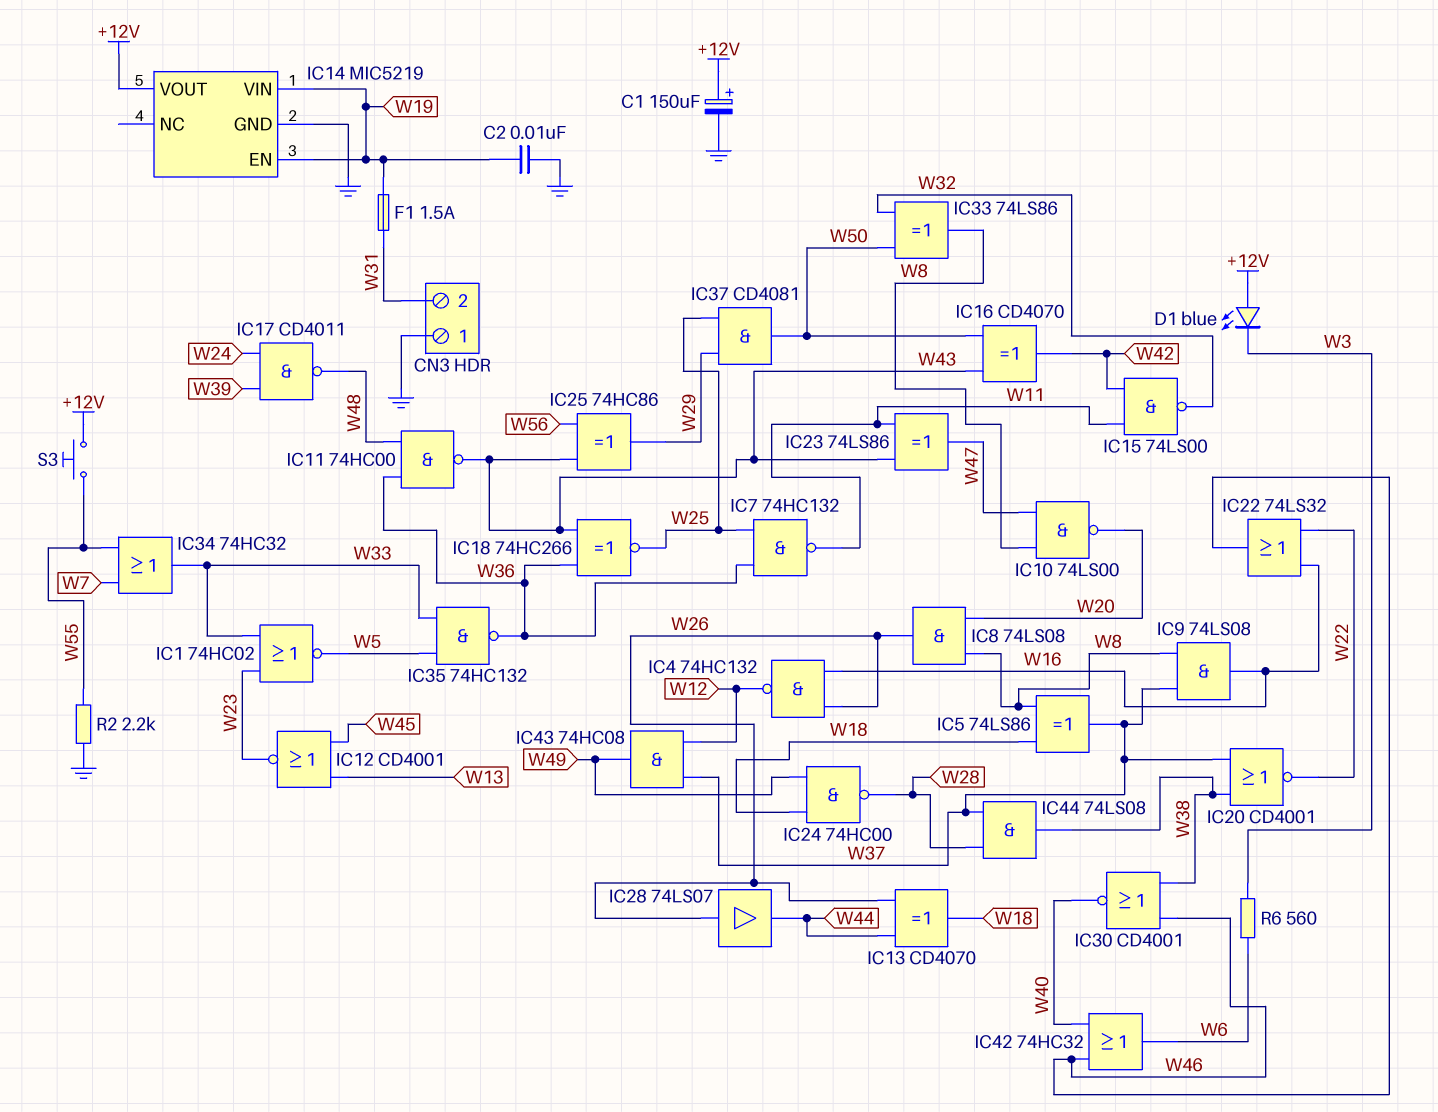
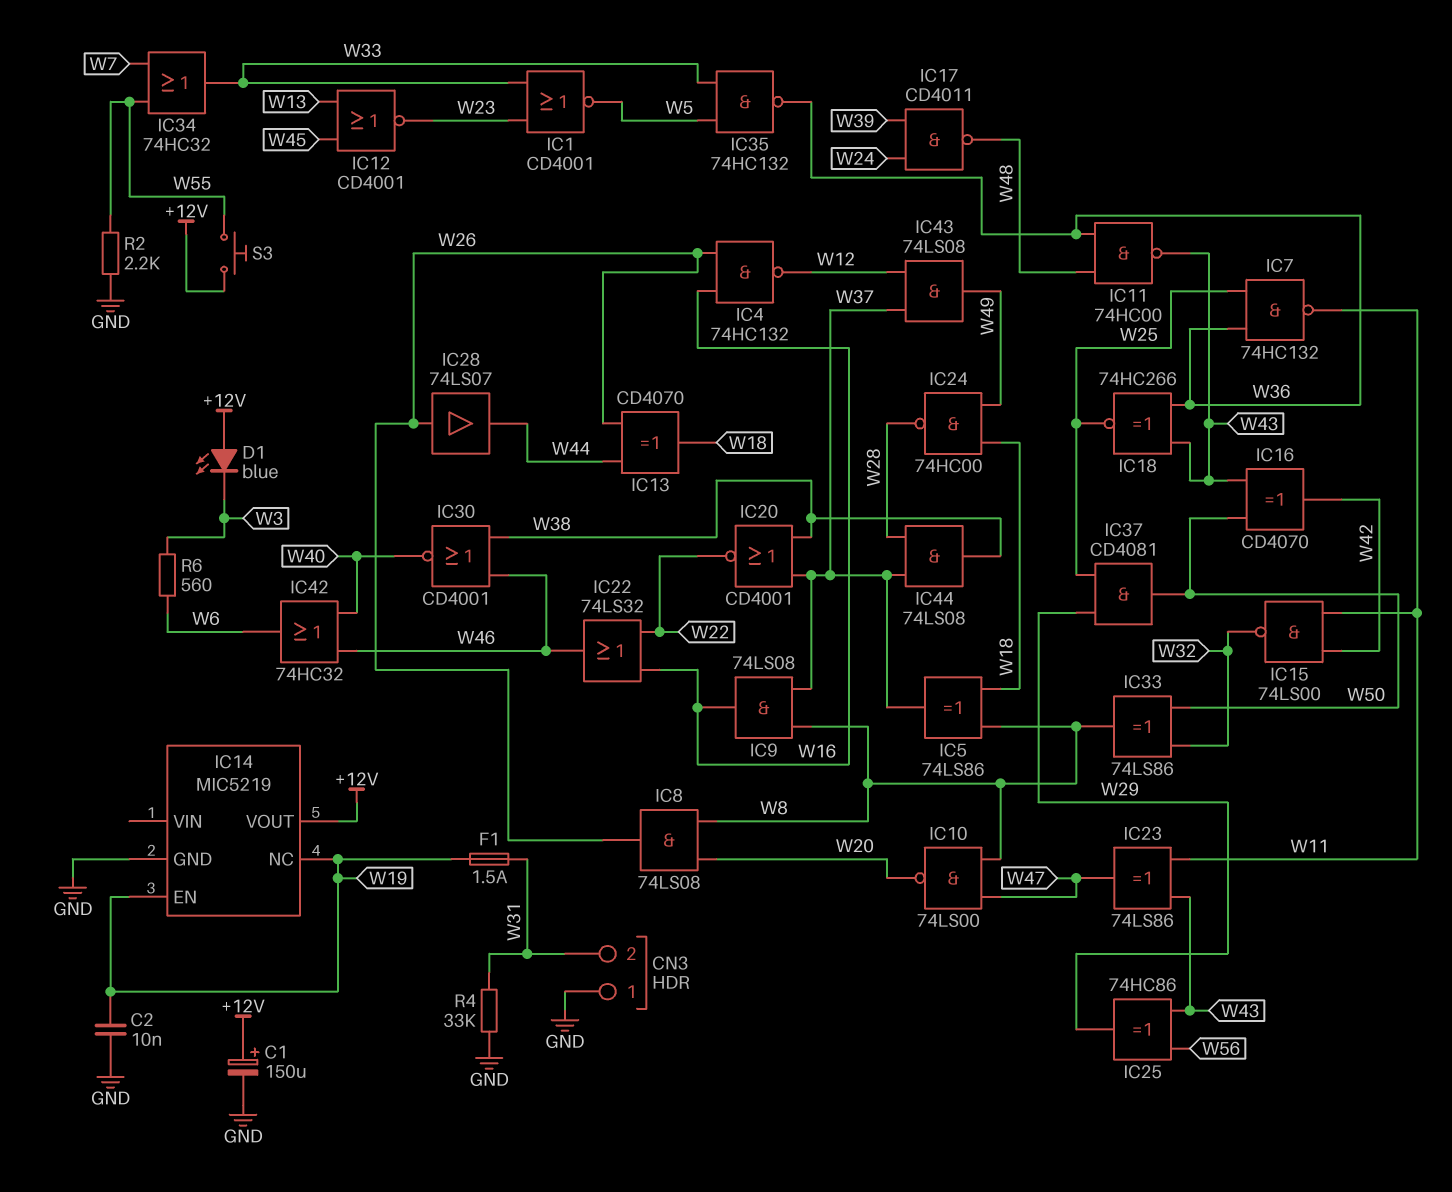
IC1: NOR 74HC02 (in W23, in W33, out W5) -> NOR CD4001 (in W23, in W33, out W5)
IC14 pin NC: none -> W19
IC14 pin VIN: W19 -> none
IC43: AND 74HC08 (in W12, in W37, out W49) -> AND 74LS08 (in W12, in W37, out W49)
R4: none -> 33k (GND, W31)

